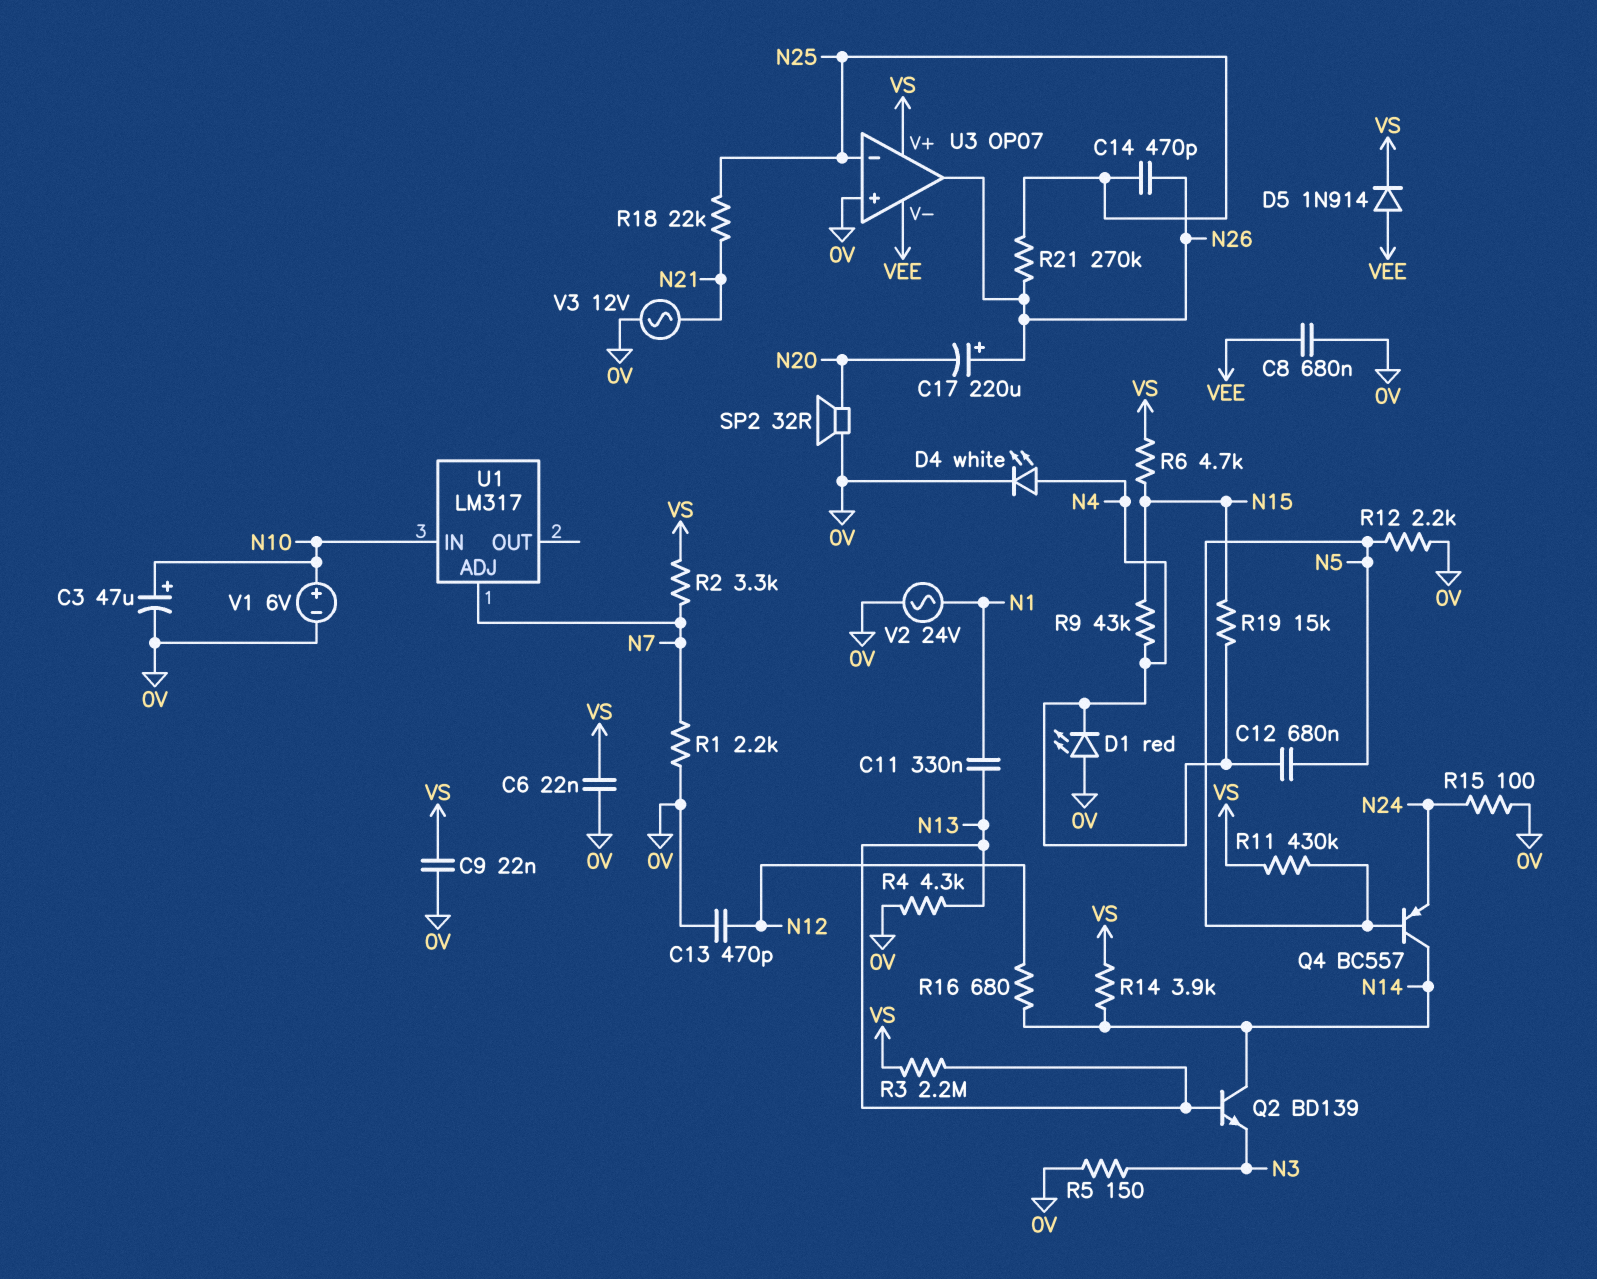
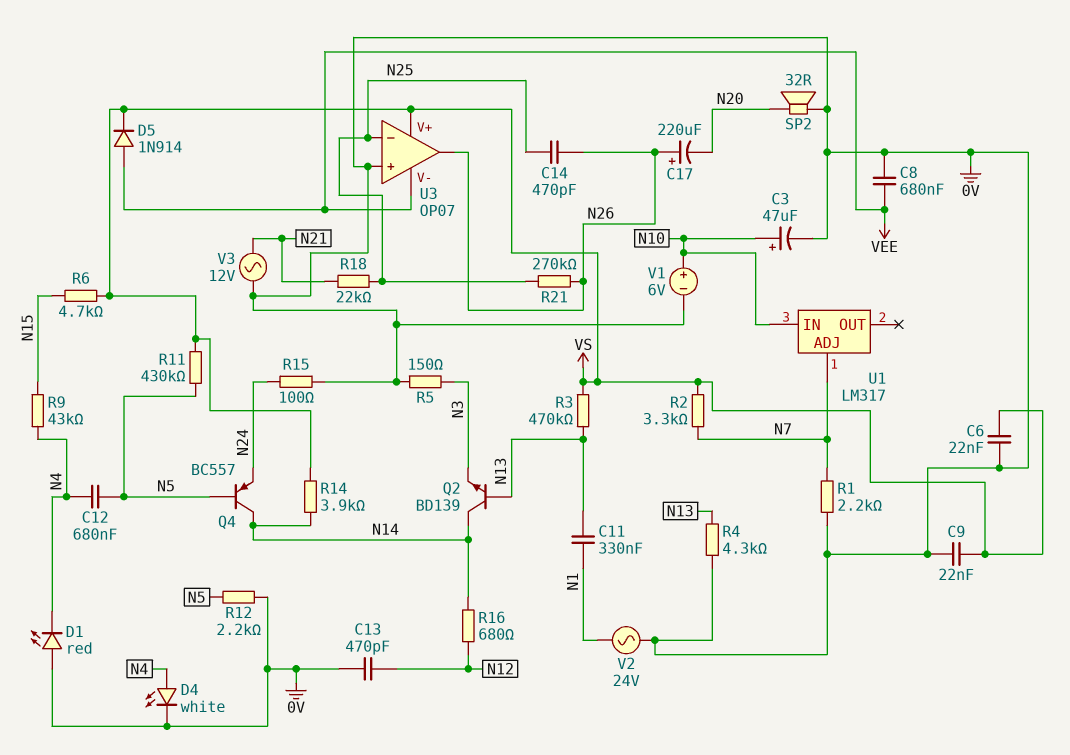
R3: 2.2M (N13, VS) -> 470k (N13, VS)
R19: 15k (N4, N15) -> none

